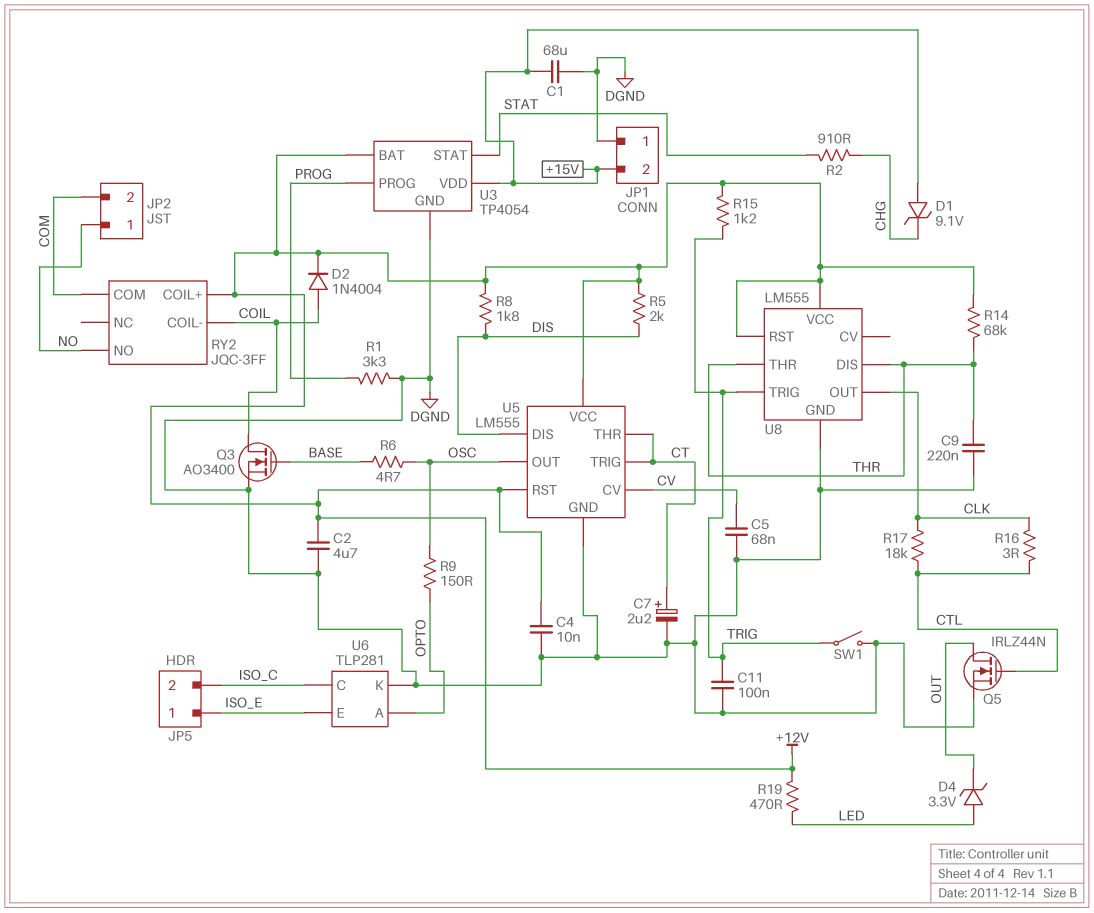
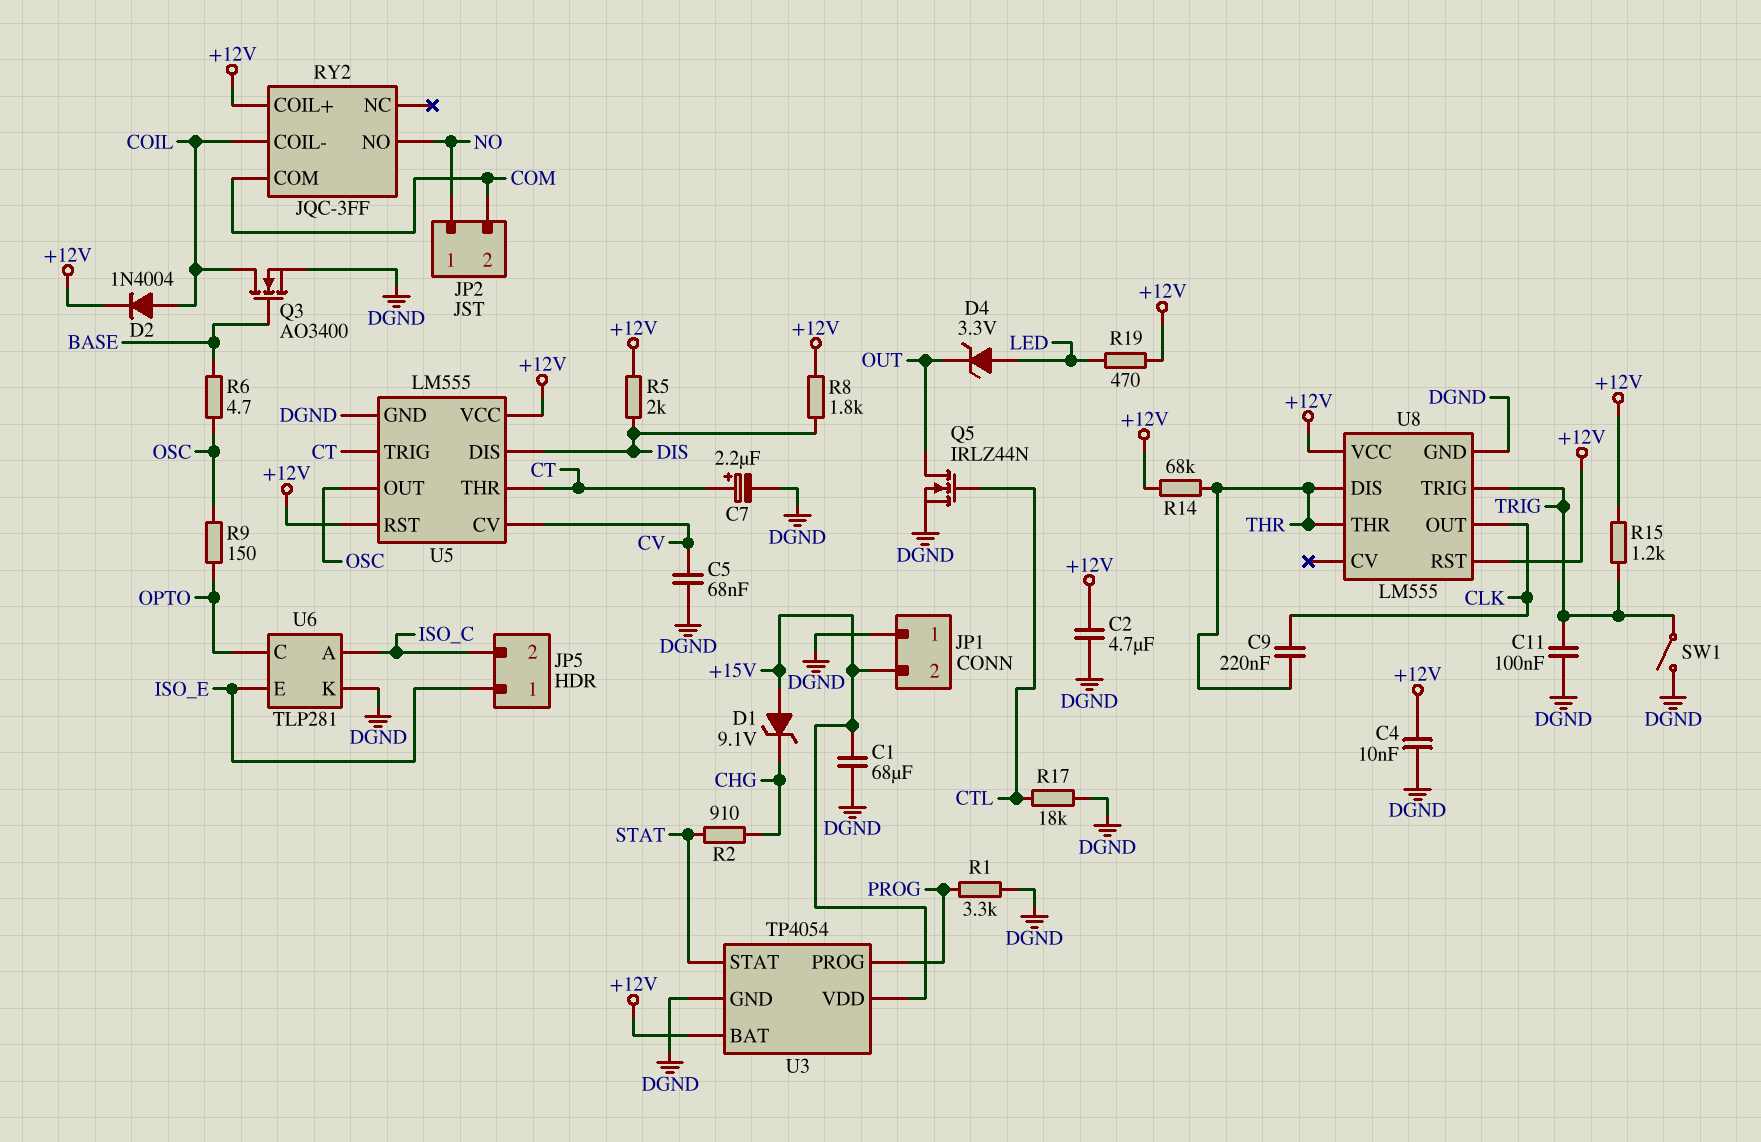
C9: 220nF (DGND, THR) -> 220nF (CLK, THR)
R16: 3 (CLK, CTL) -> none
R17: 18k (CLK, CTL) -> 18k (CTL, DGND)
U6 pin A: OPTO -> ISO_C
U6 pin C: ISO_C -> OPTO

